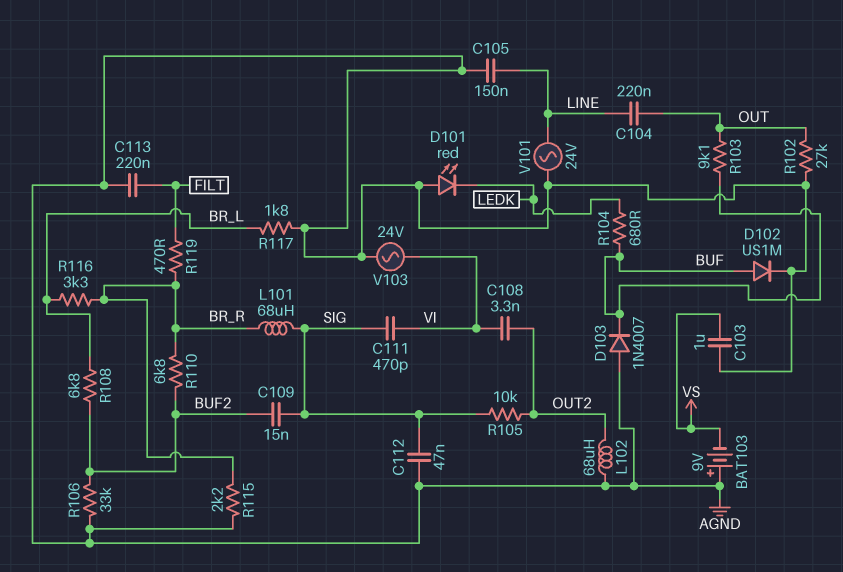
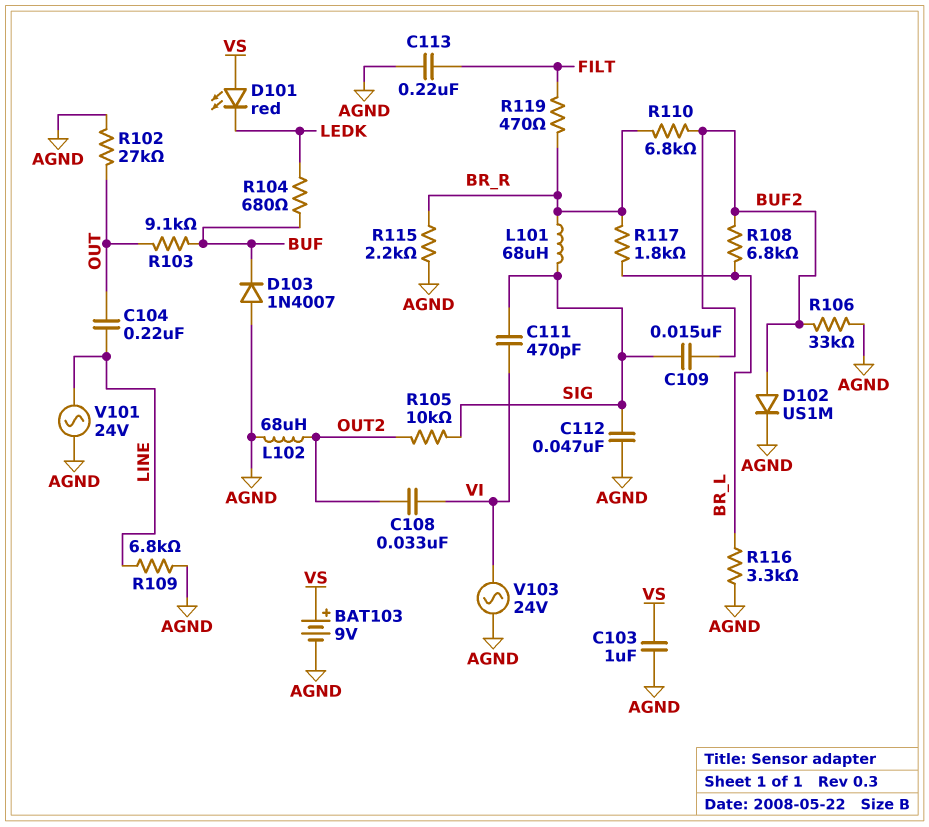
BAT103: 9V (plus AGND, minus VS) -> 9V (plus VS, minus AGND)
C105: 150nF (AGND, LINE) -> none
C108: 3.3nF (OUT2, VI) -> 33nF (OUT2, VI)
D101: LED red (A AGND, K LEDK) -> LED red (A VS, K LEDK)
D102: diode US1M (A BUF, K AGND) -> diode US1M (A BUF2, K AGND)
R109: none -> 6.8k (AGND, LINE)
R116: 3.3k (BR_L, BR_R) -> 3.3k (AGND, BR_L)
R117: 1.8k (AGND, BR_L) -> 1.8k (BR_L, BR_R)

